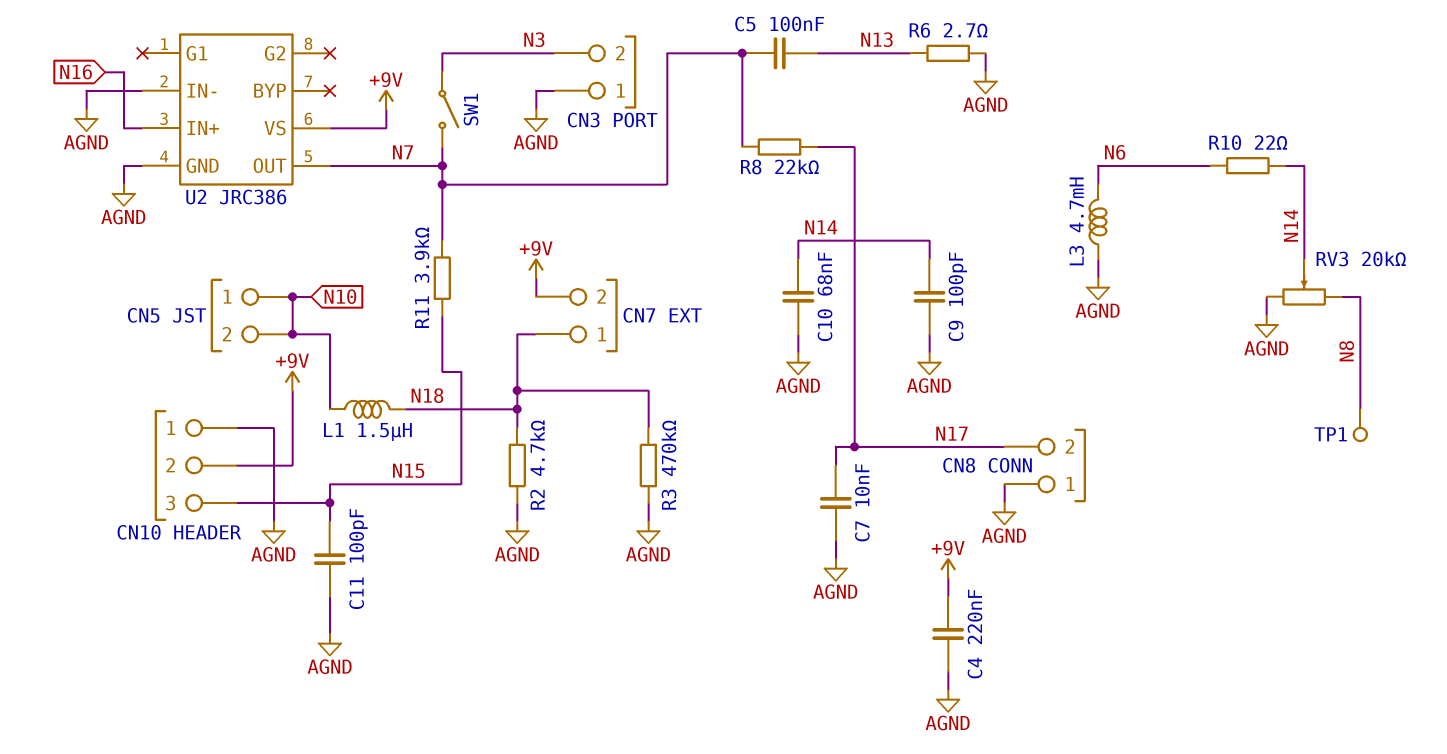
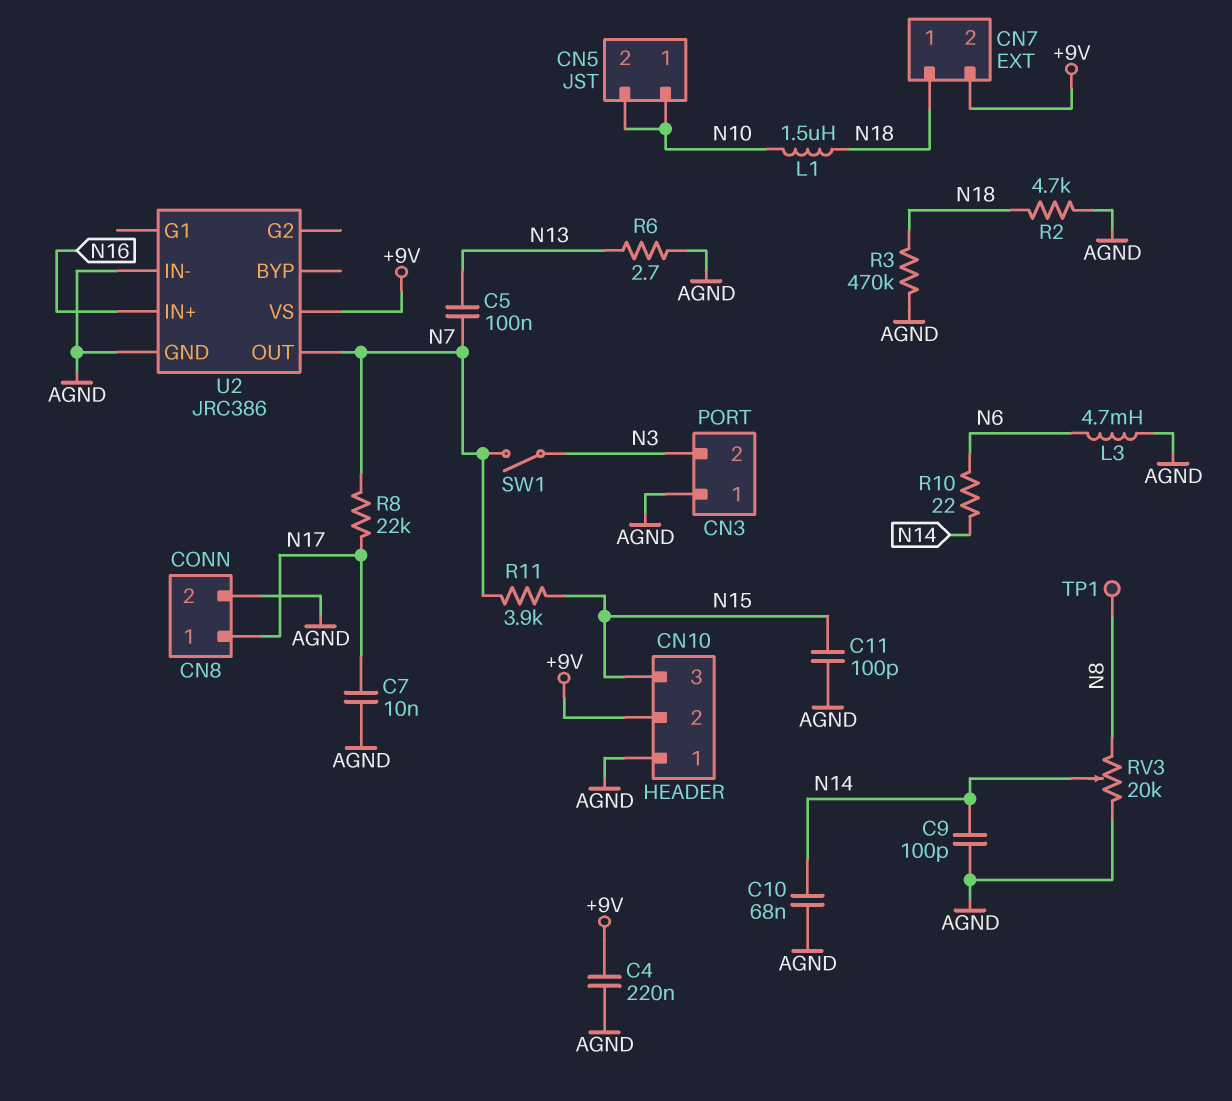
CN8 pin 1: AGND -> N17
CN8 pin 2: N17 -> AGND

